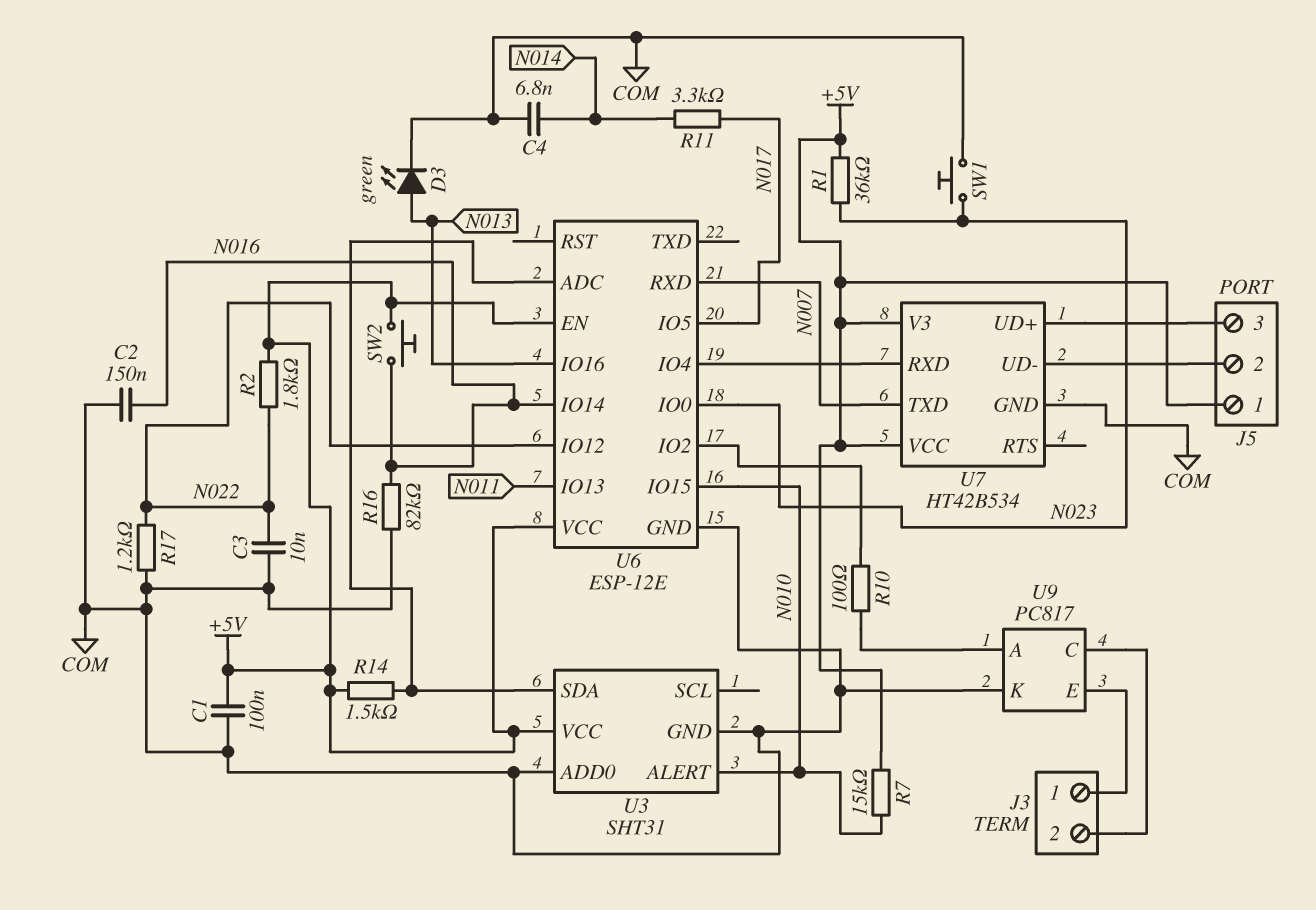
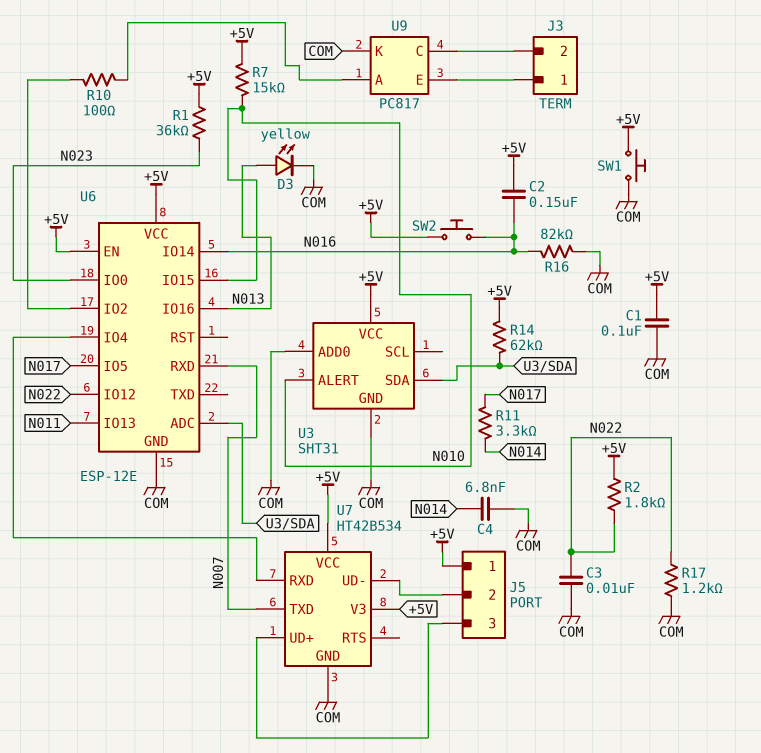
C2: 150nF (COM, N016) -> 150nF (+5V, N016)
D3: LED green (A N013, K COM) -> LED yellow (A N013, K COM)
R14: 1.5k (+5V, U3/SDA) -> 62k (+5V, U3/SDA)
SW1: button (COM, N023) -> button (+5V, COM)

